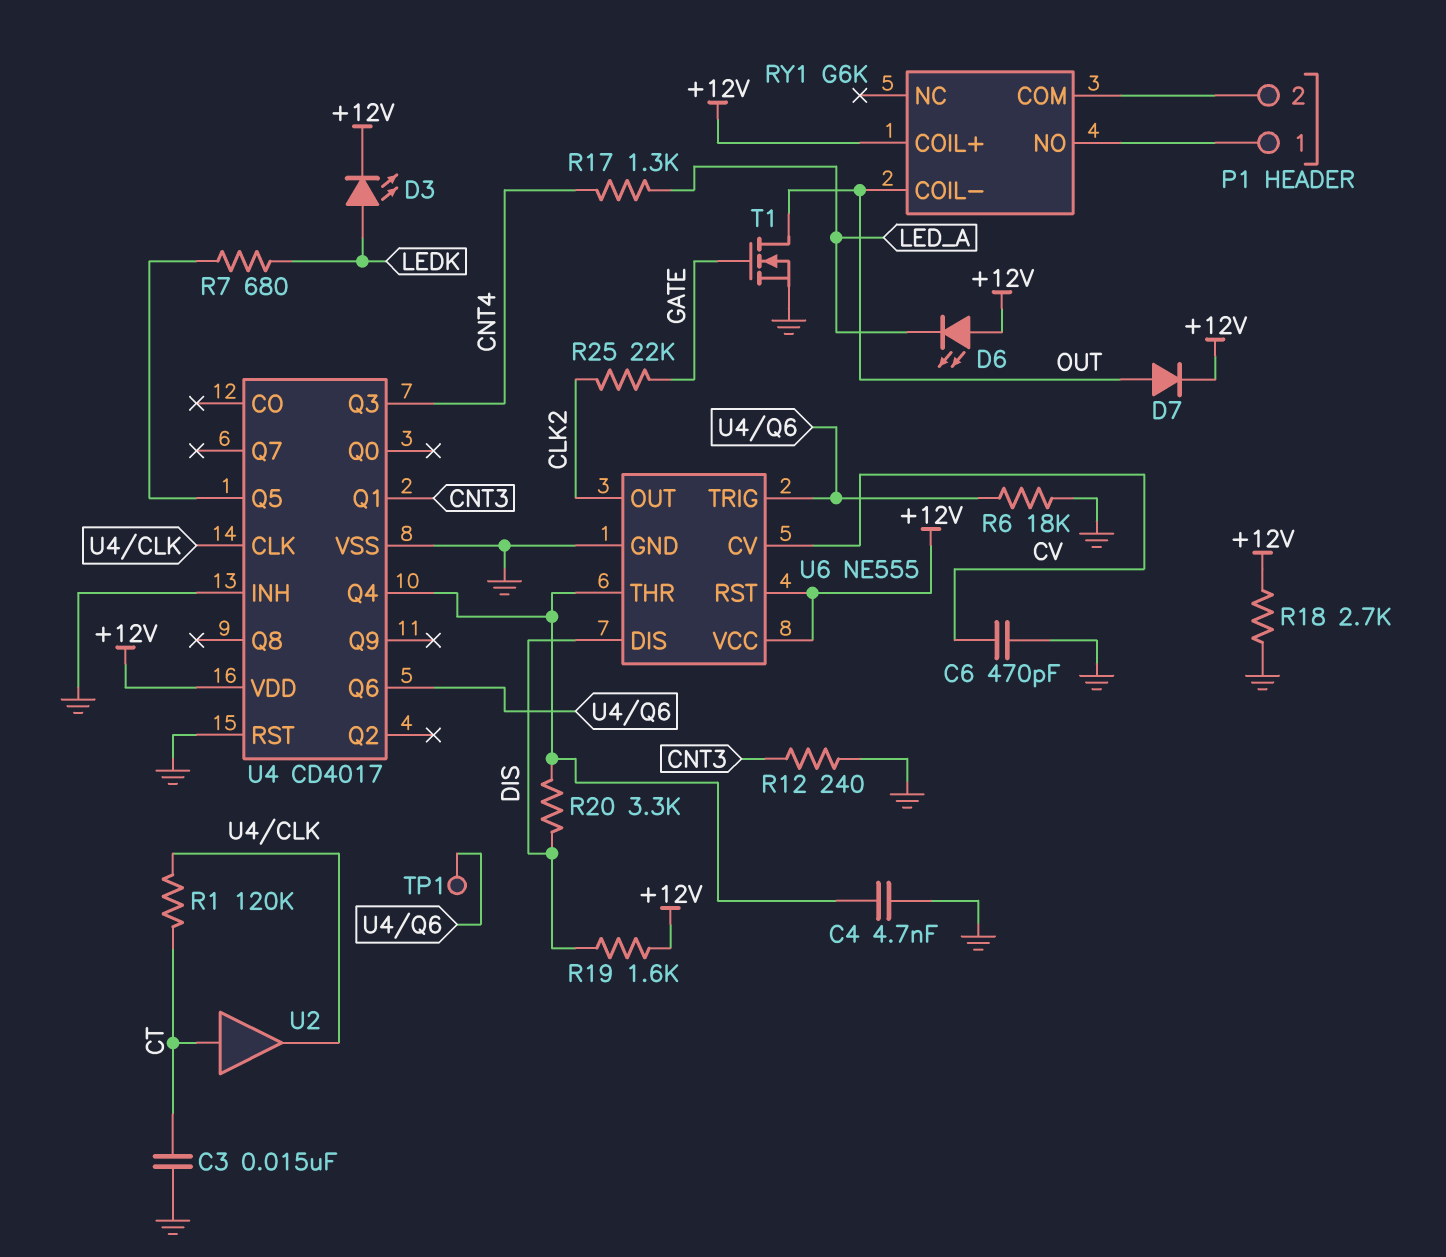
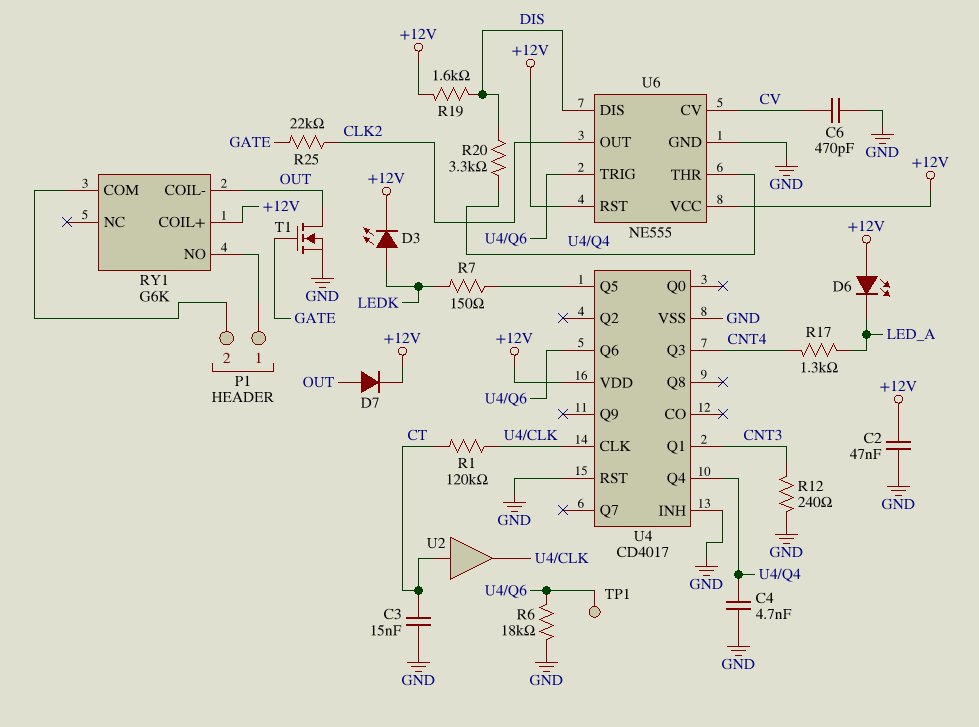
C2: none -> 47nF (+12V, GND)
R7: 680 (LEDK, U4/Q5) -> 150 (LEDK, U4/Q5)
R18: 2.7k (+12V, GND) -> none

